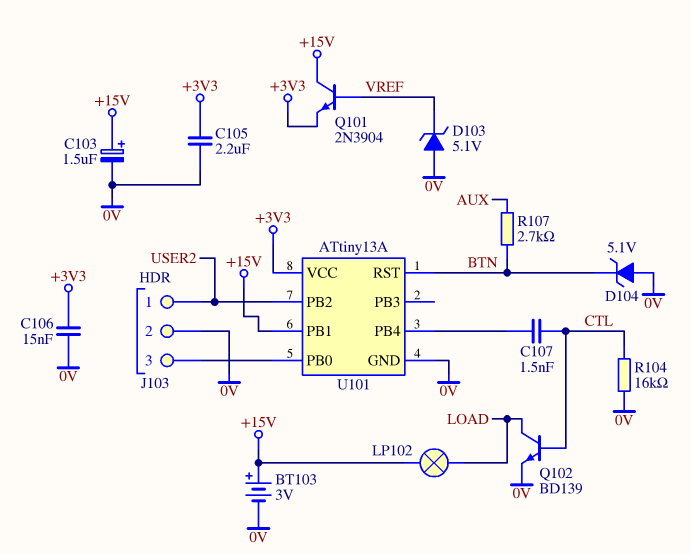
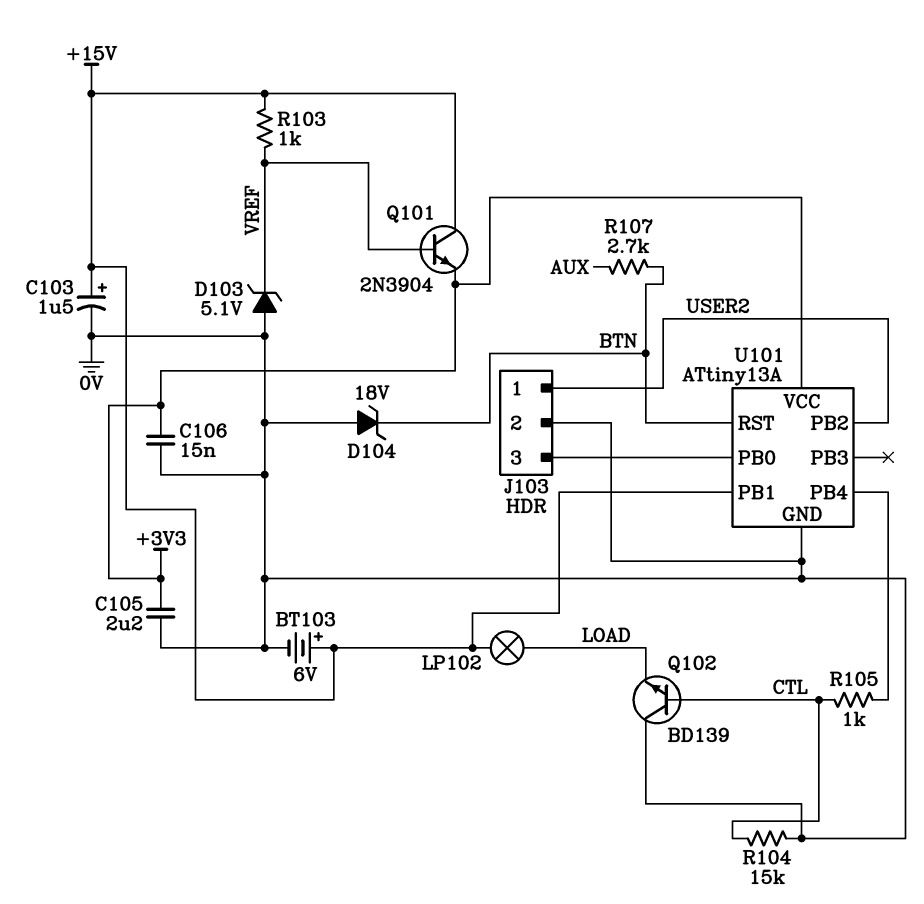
BT103: 3V (plus +15V, minus 0V) -> 6V (plus +15V, minus 0V)
C107: 1.5nF (CTL, U101/PB4) -> none
D104: zener 5.1V (A 0V, K BTN) -> zener 18V (A 0V, K BTN)
Q102: NPN BD139 (B CTL, C LOAD, E 0V) -> NPN BD139 (B CTL, C 0V, E LOAD)
R103: none -> 1k (+15V, VREF)
R104: 16k (0V, CTL) -> 15k (0V, CTL)
R105: none -> 1k (CTL, U101/PB4)

